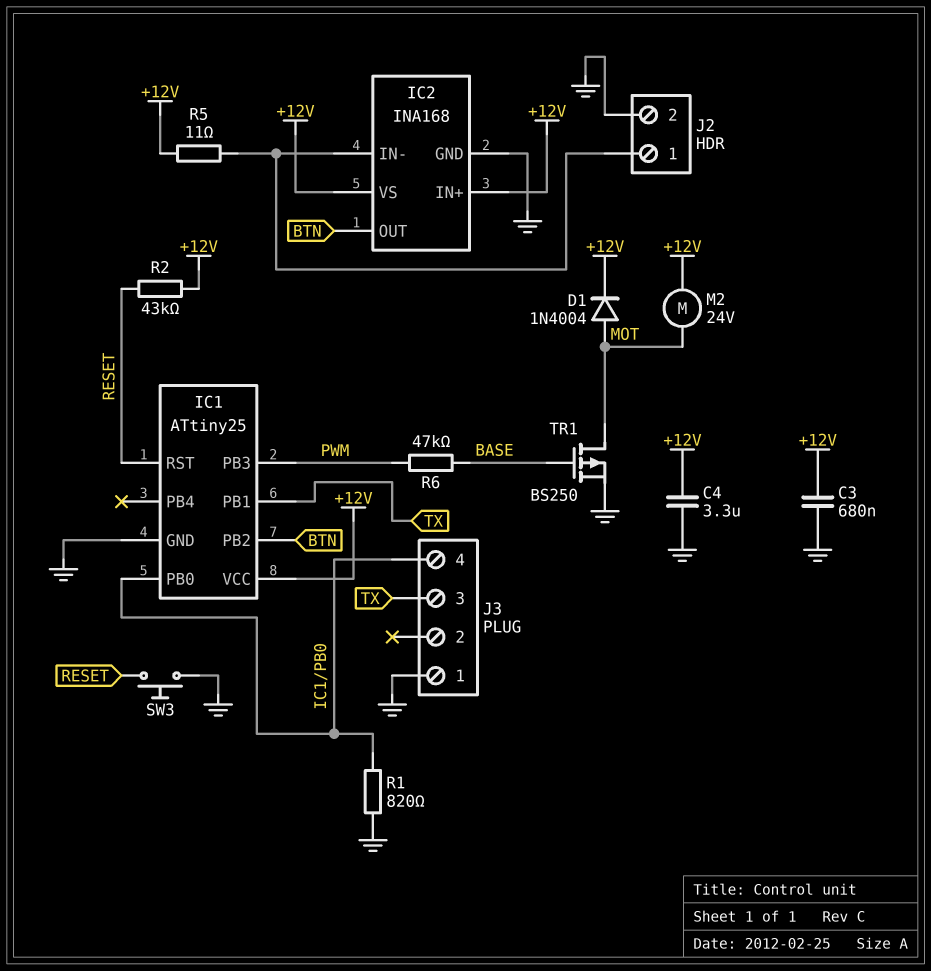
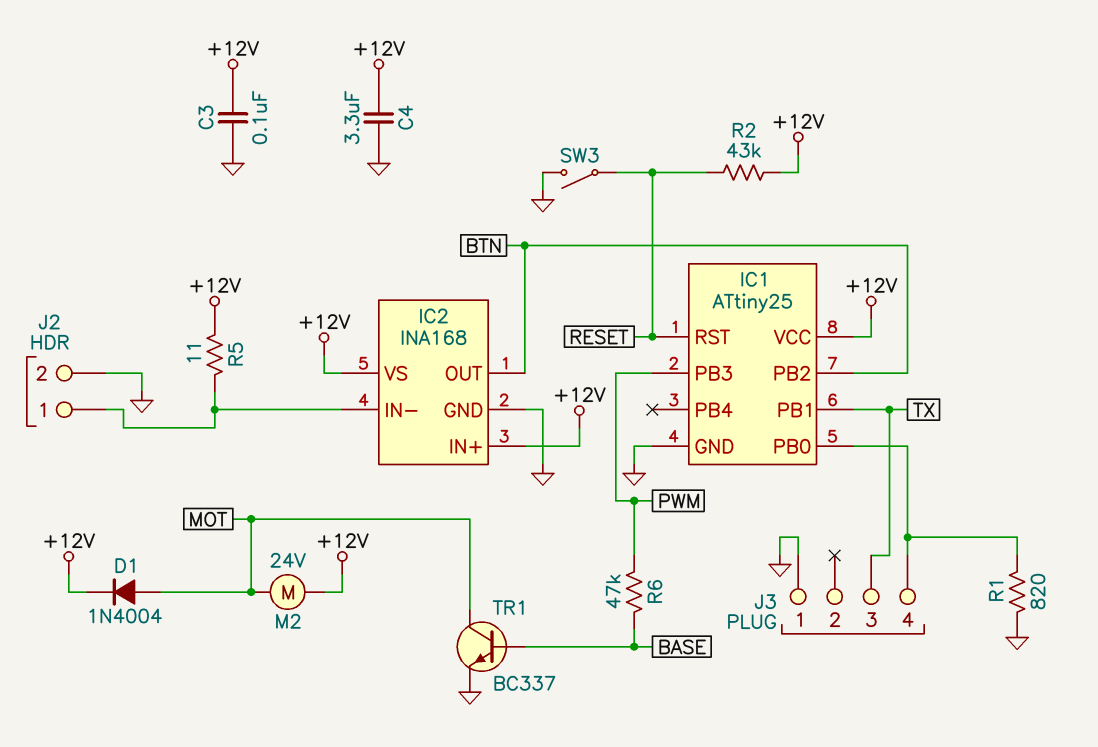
C3: 680nF (+12V, GND) -> 100nF (+12V, GND)
SW3: button (GND, RESET) -> switch (GND, RESET)
TR1: PMOS BS250 (G BASE, D MOT, S GND) -> NPN BC337 (B BASE, C MOT, E GND)

